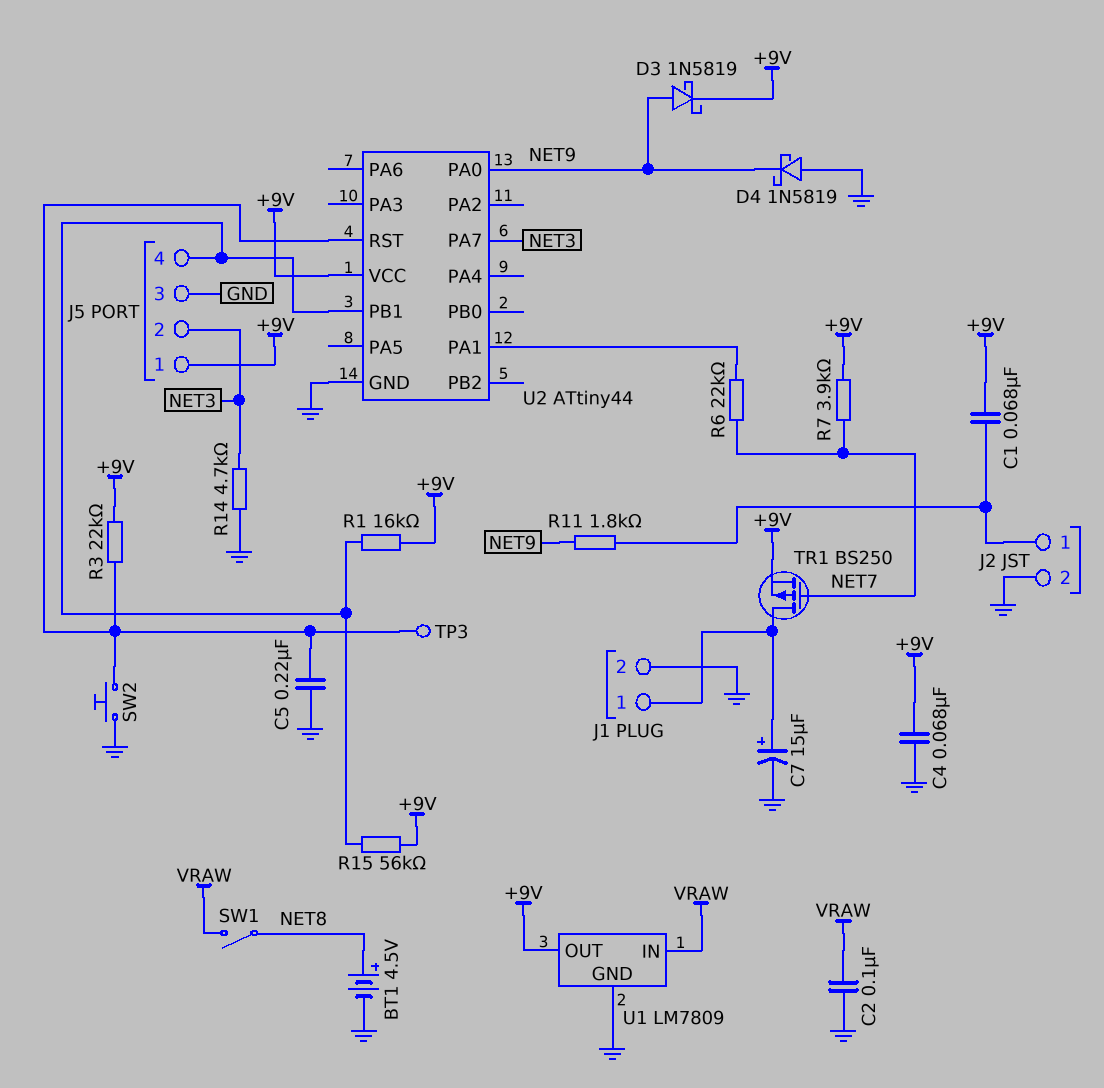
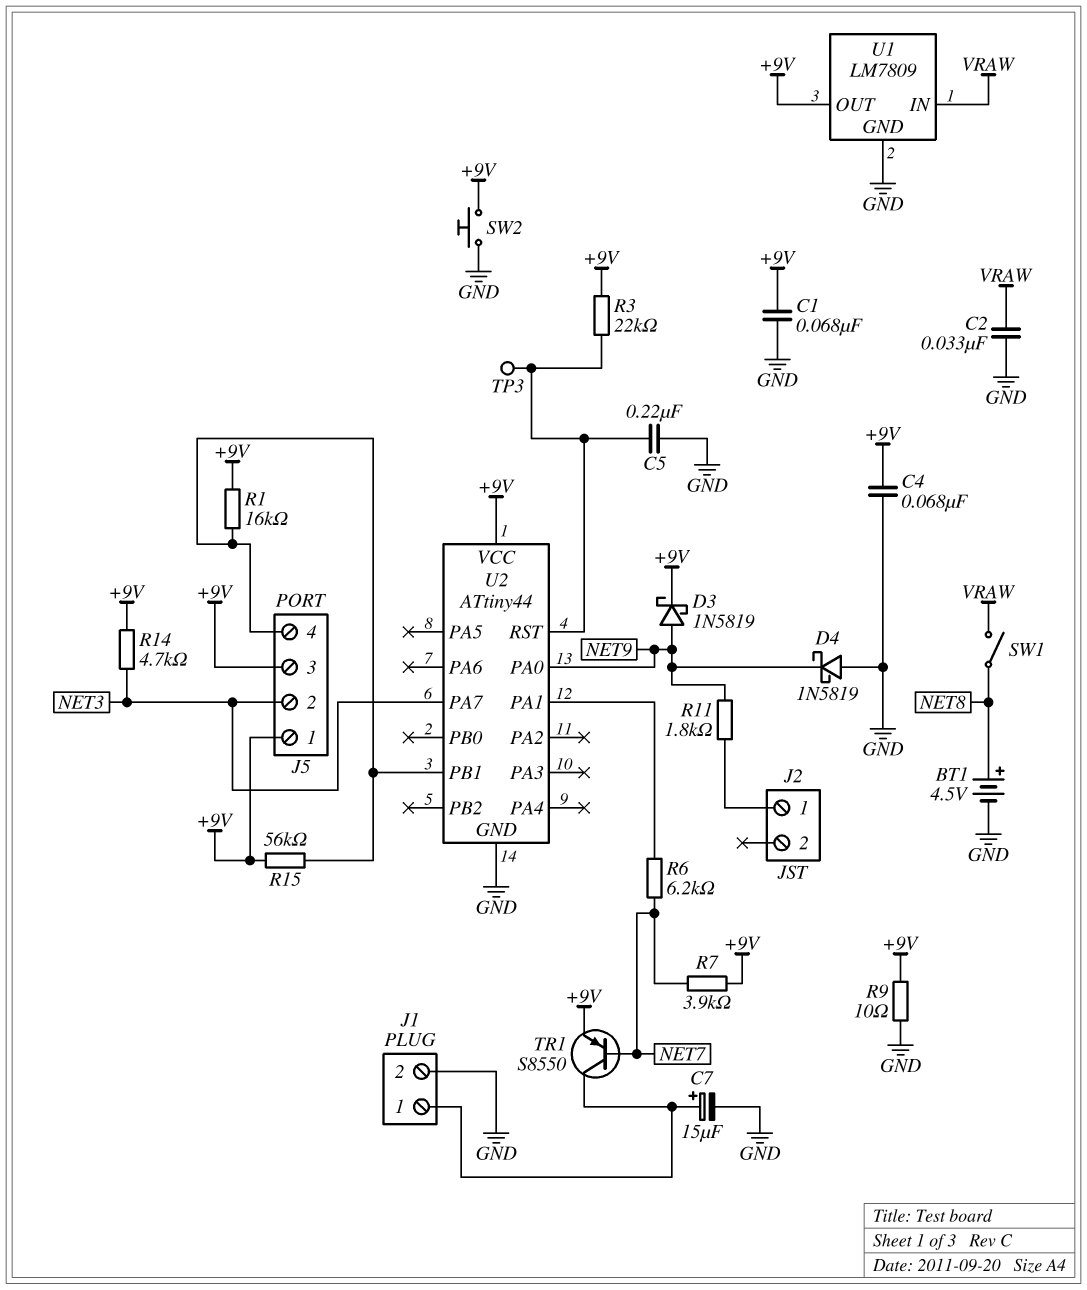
C1: 68nF (+9V, J2/1) -> 68nF (+9V, GND)
C2: 100nF (GND, VRAW) -> 33nF (GND, VRAW)
J2 pin 2: GND -> none
J5 pin 3: GND -> +9V
R6: 22k (NET7, U2/PA1) -> 6.2k (NET7, U2/PA1)
R9: none -> 10 (+9V, GND)
R14: 4.7k (GND, NET3) -> 4.7k (+9V, NET3)
SW2: button (GND, U2/RST) -> button (+9V, GND)
TR1: PMOS BS250 (G NET7, D J1/1, S +9V) -> PNP S8550 (B NET7, C J1/1, E +9V)

